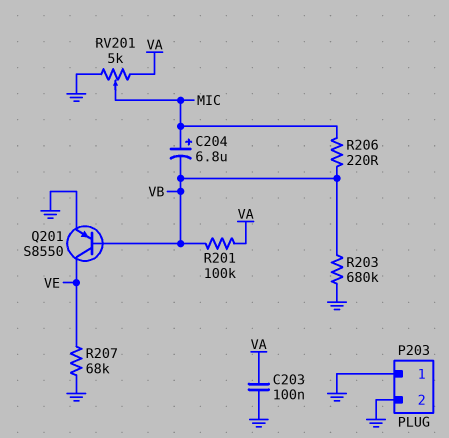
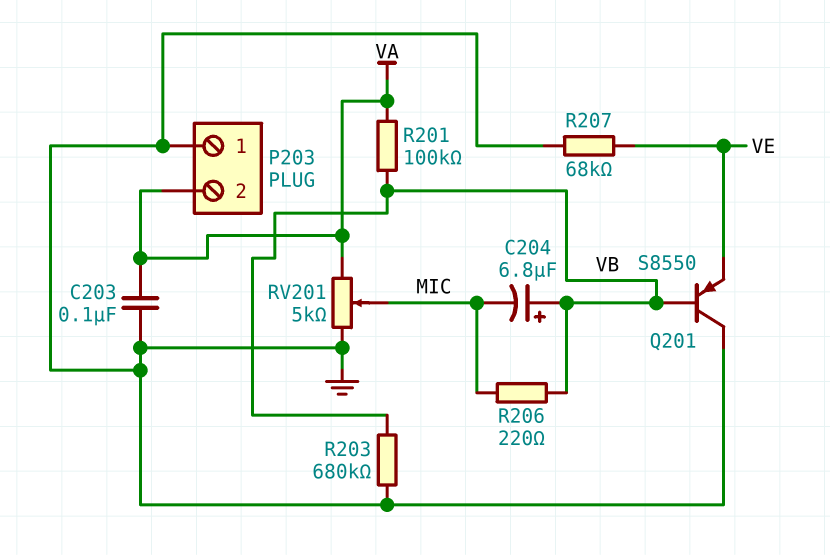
C204: 6.8uF (plus MIC, minus VB) -> 6.8uF (plus VB, minus MIC)
P203 pin 2: GND -> VA
Q201: PNP S8550 (B VB, C VE, E GND) -> PNP S8550 (B VB, C GND, E VE)

